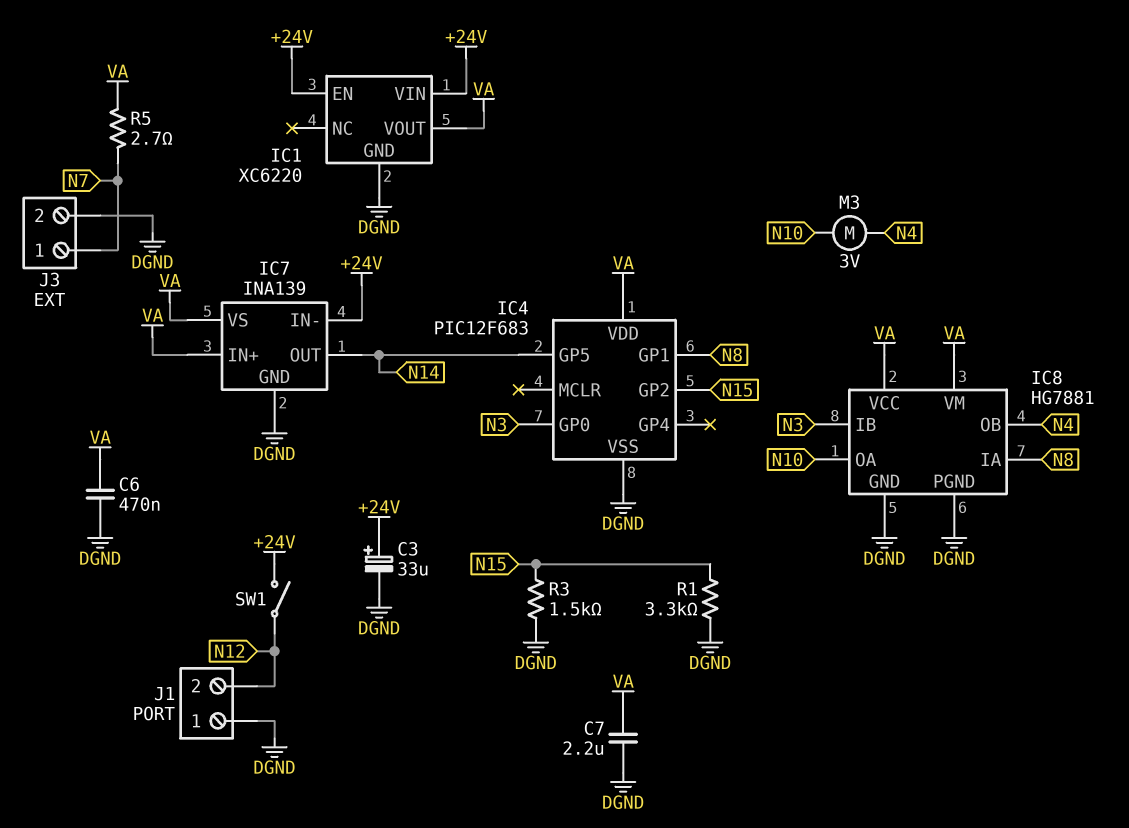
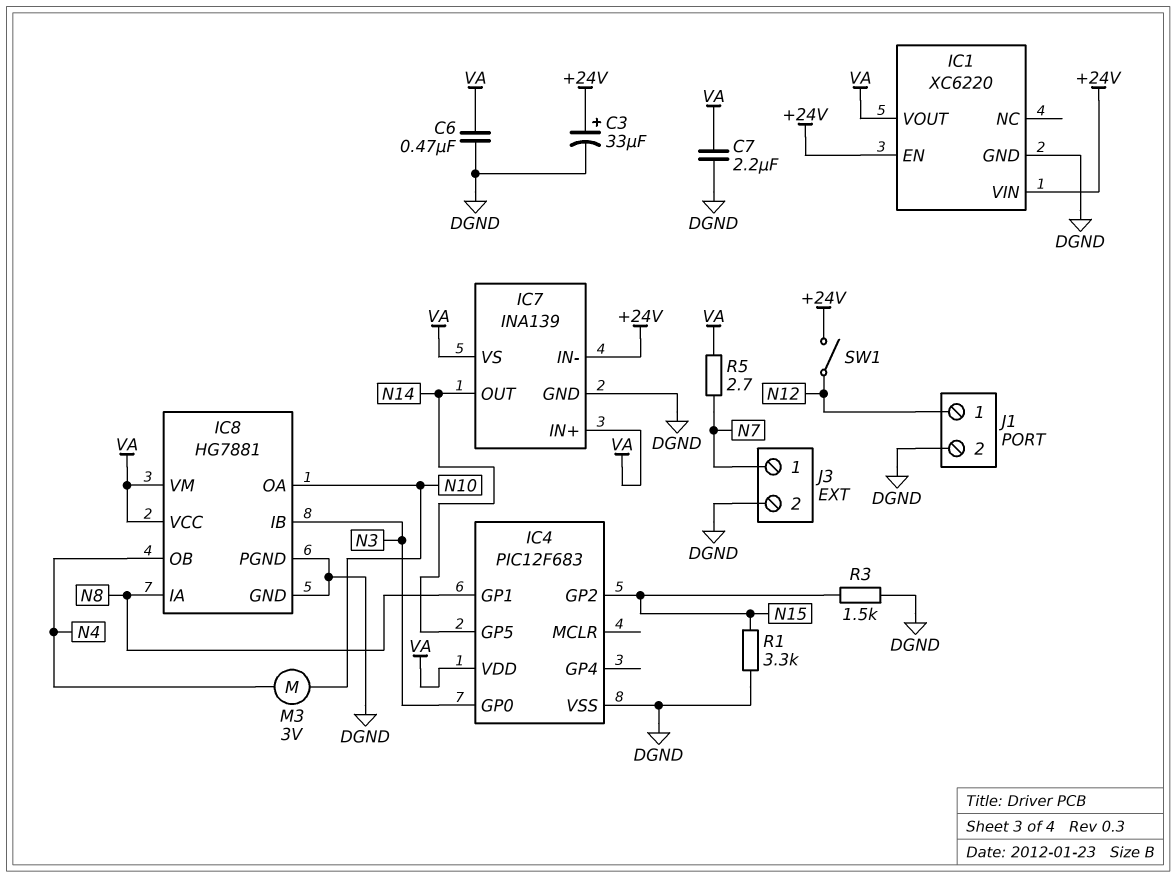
J1 pin 1: DGND -> N12
J1 pin 2: N12 -> DGND

